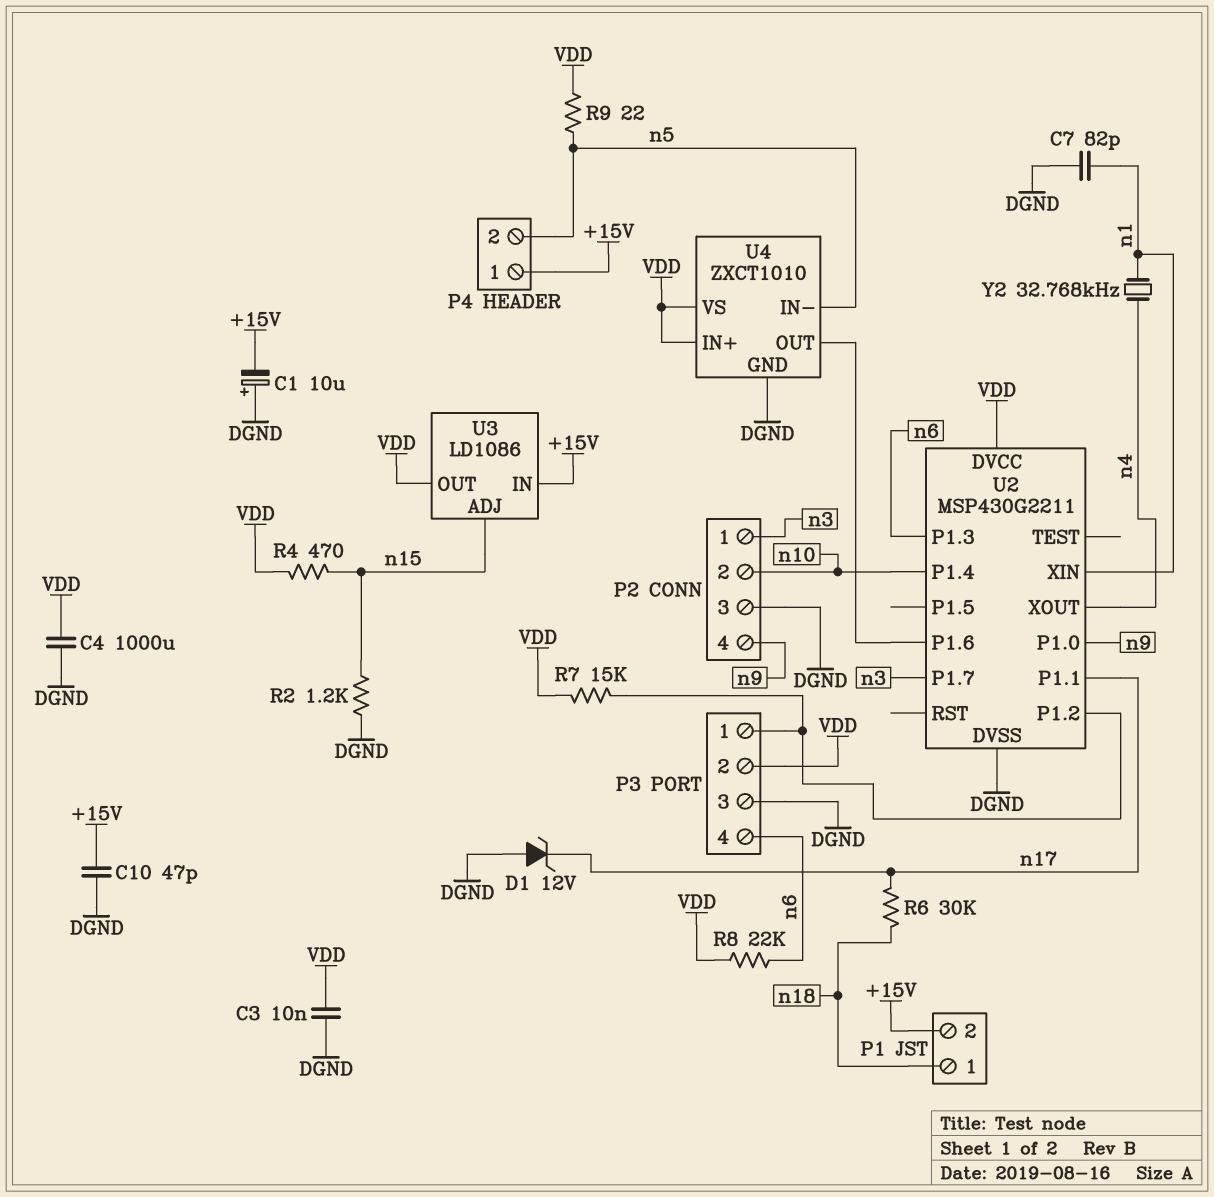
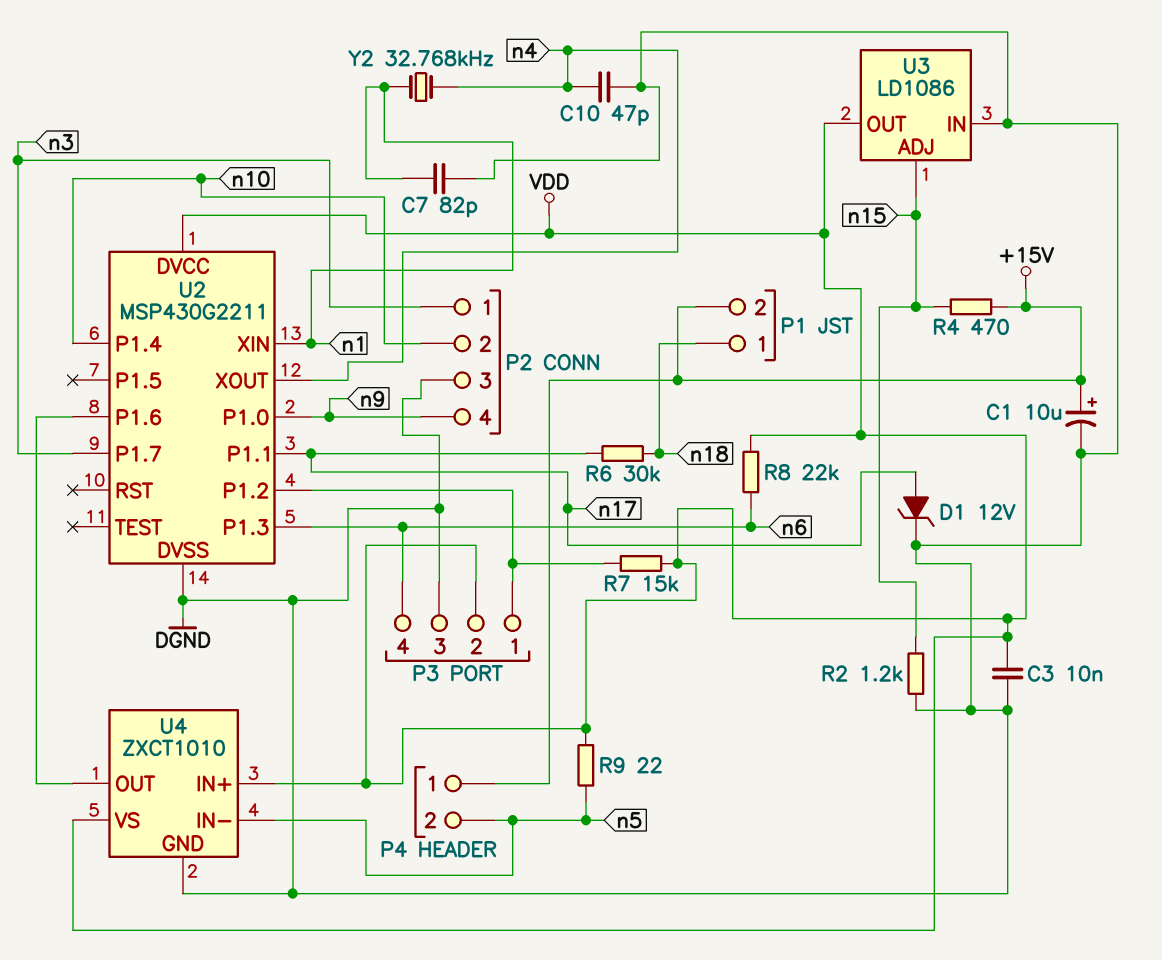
C1: 10uF (plus DGND, minus +15V) -> 10uF (plus +15V, minus DGND)
C4: 1000uF (DGND, VDD) -> none
C10: 47pF (+15V, DGND) -> 47pF (DGND, n4)
D1: zener 12V (A DGND, K n17) -> zener 12V (A n17, K DGND)
R4: 470 (VDD, n15) -> 470 (+15V, n15)
U3 pin IN: +15V -> DGND

